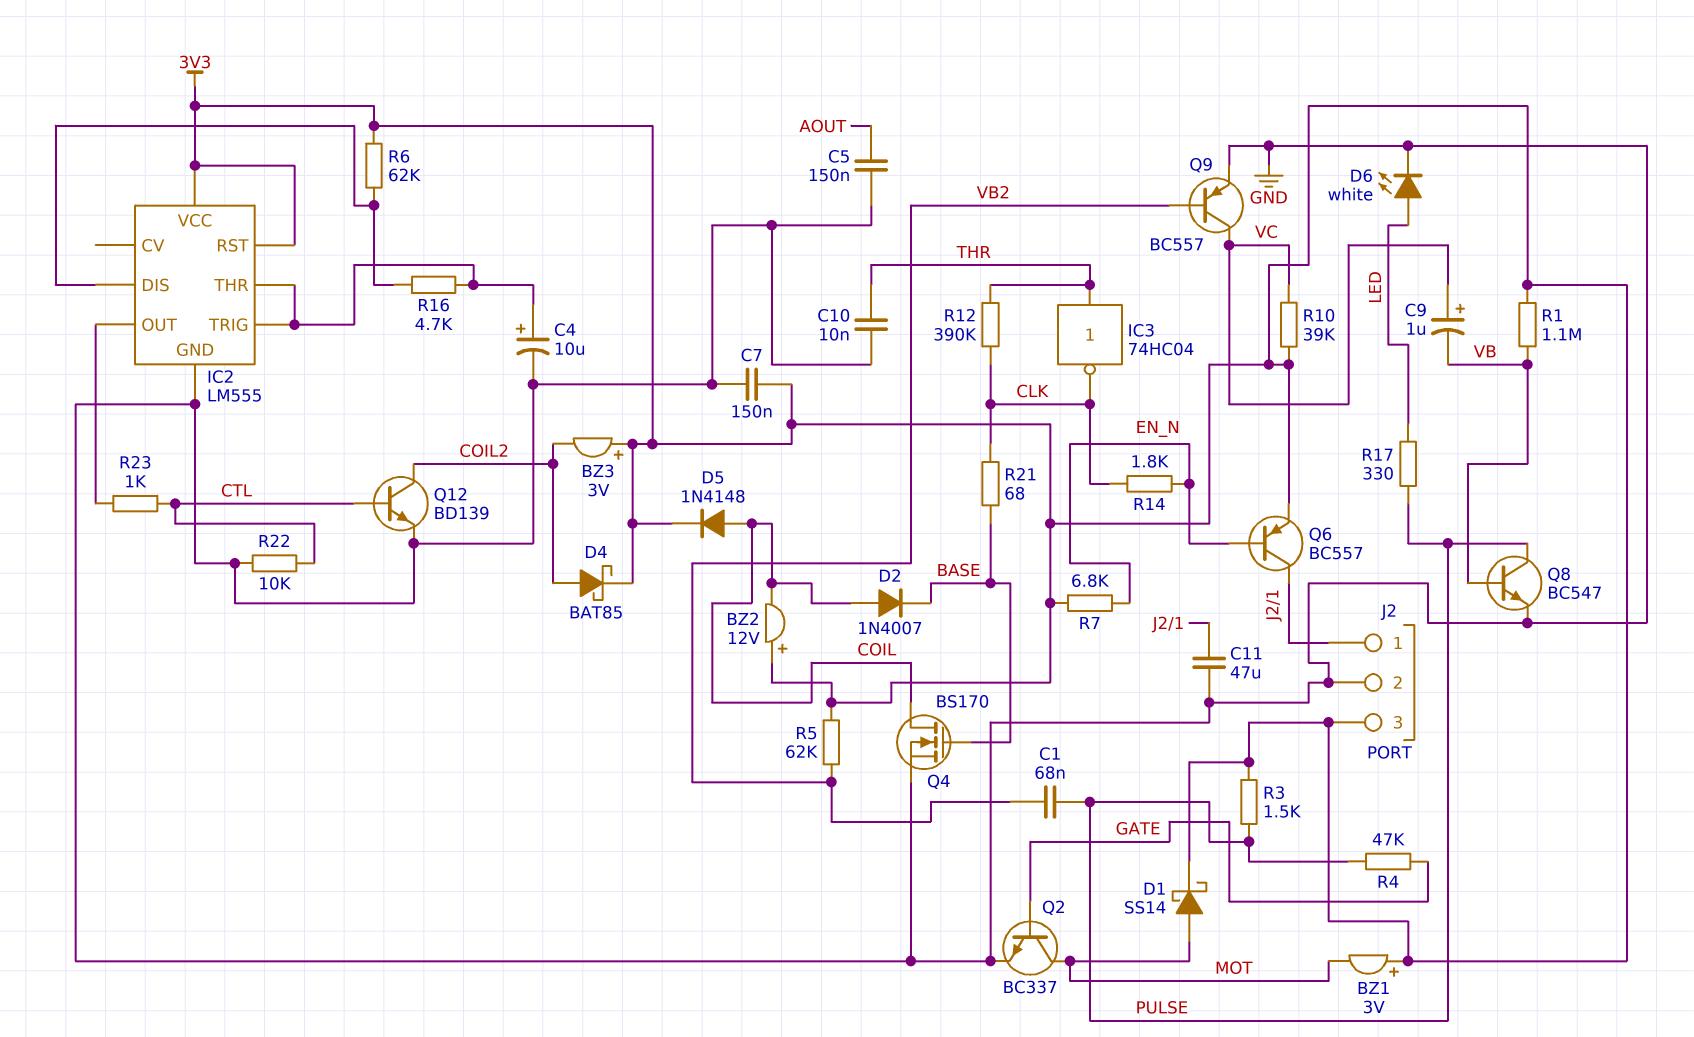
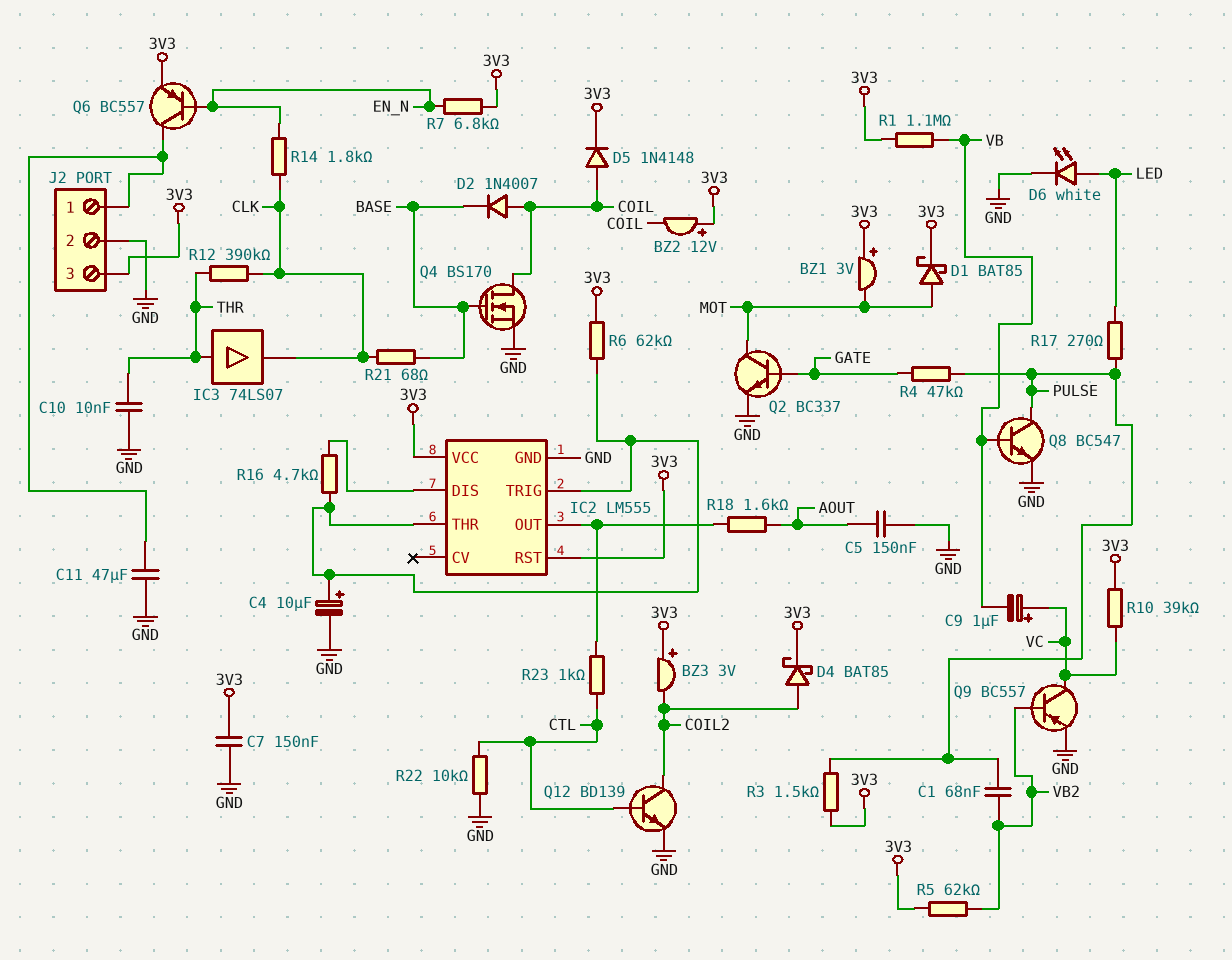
D1: schottky SS14 (A MOT, K 3V3) -> schottky BAT85 (A MOT, K 3V3)
IC3: NOT 74HC04 (in THR, out CLK) -> buffer 74LS07 (in THR, out CLK)
R6: 62k (3V3, IC2/DIS) -> 62k (3V3, IC2/THR)
R17: 330 (LED, PULSE) -> 270 (LED, PULSE)
R18: none -> 1.6k (AOUT, IC2/OUT)

